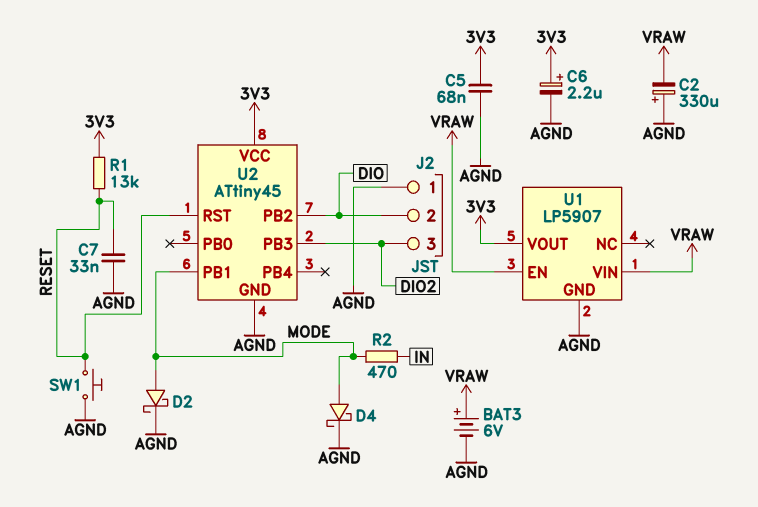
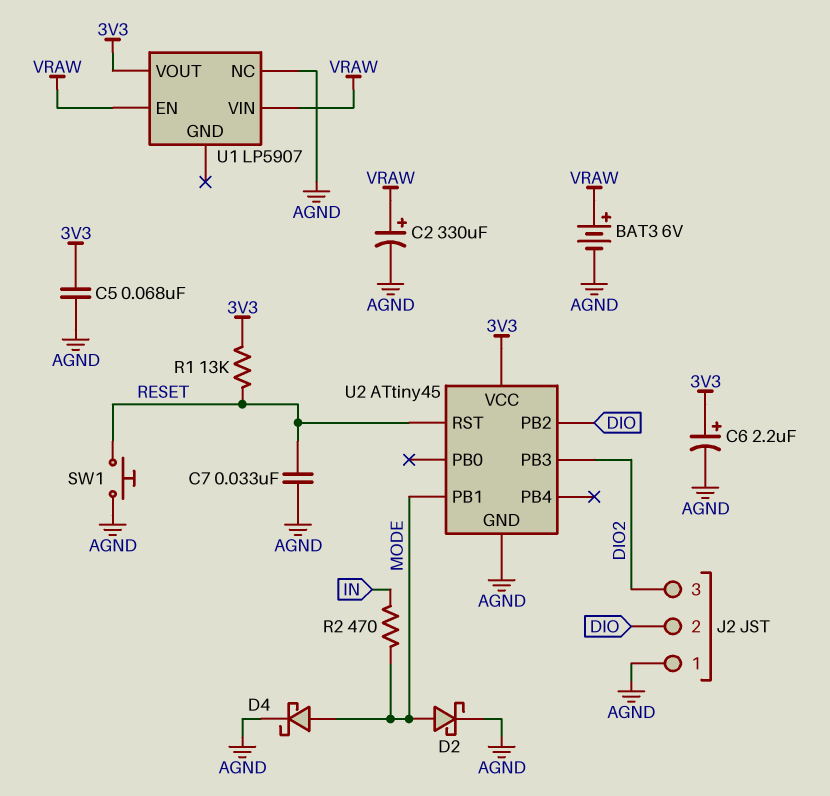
C2: 330uF (plus AGND, minus VRAW) -> 330uF (plus VRAW, minus AGND)
U1 pin GND: AGND -> none
U1 pin NC: none -> AGND

